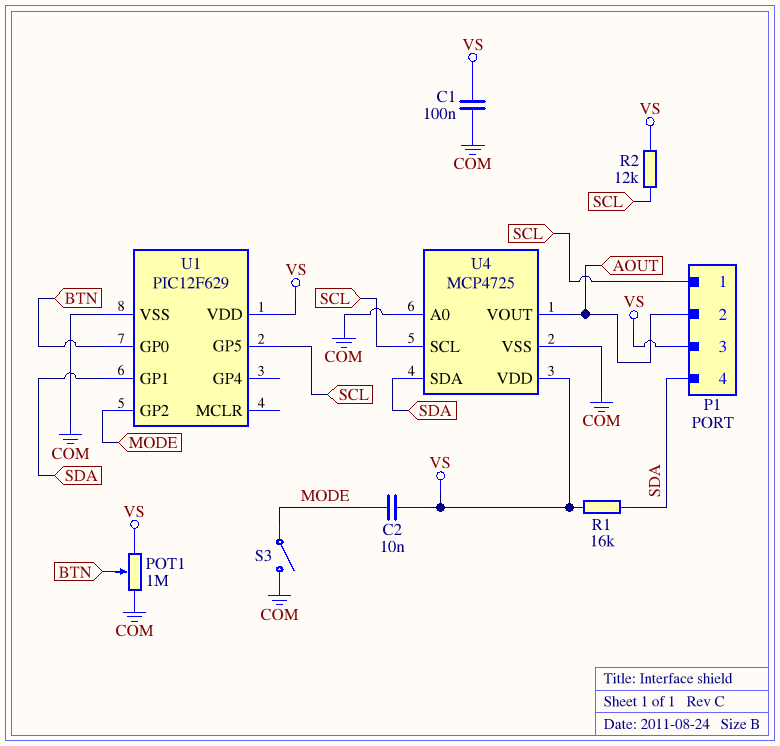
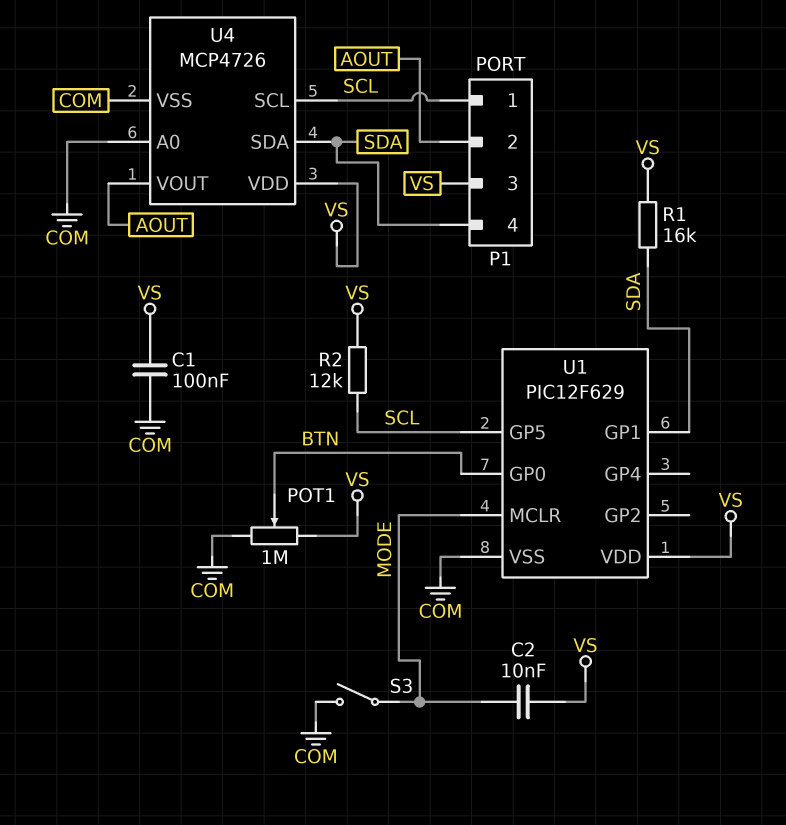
U1 pin GP2: MODE -> none
U1 pin MCLR: none -> MODE
U4: MCP4725 -> MCP4726

